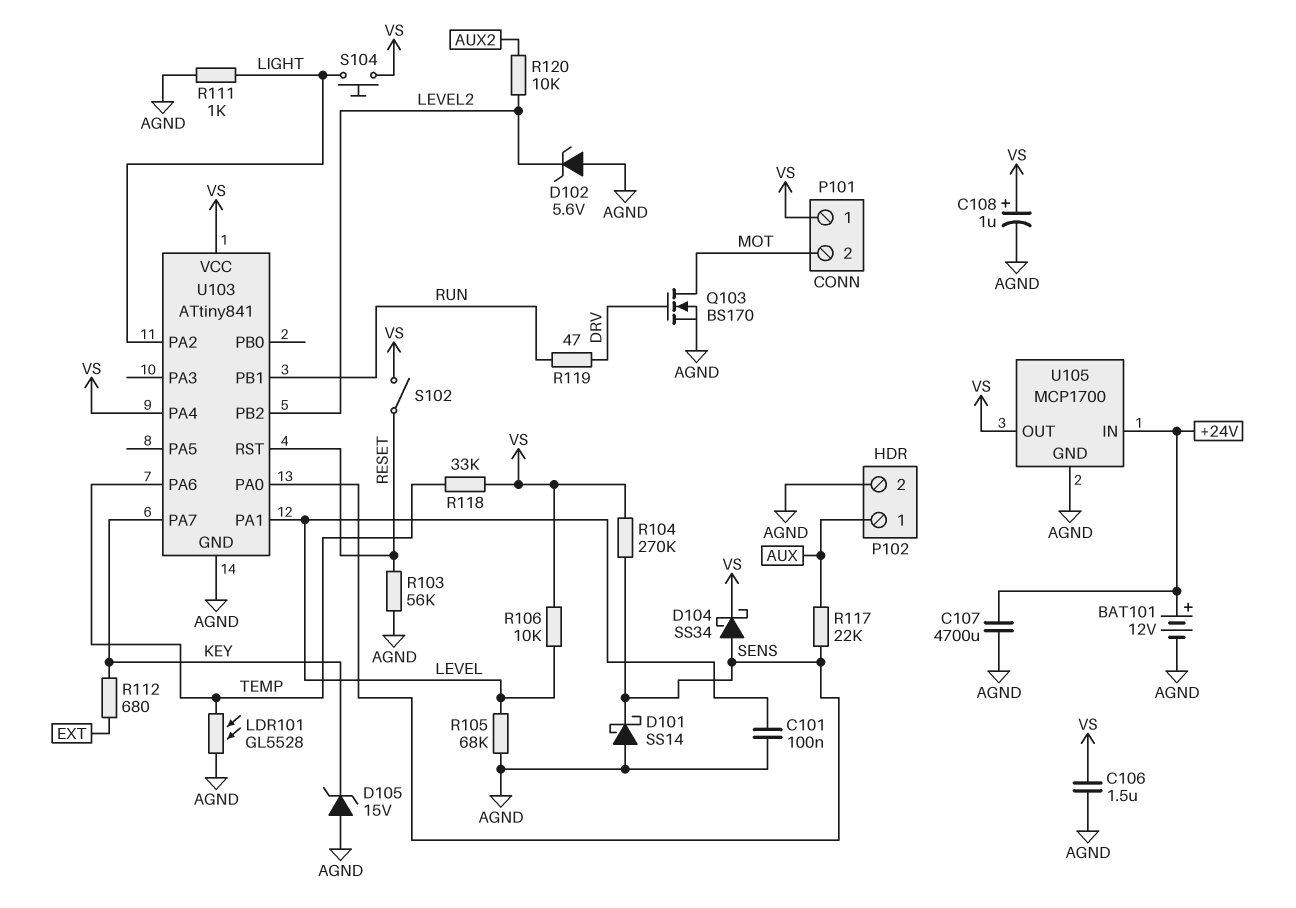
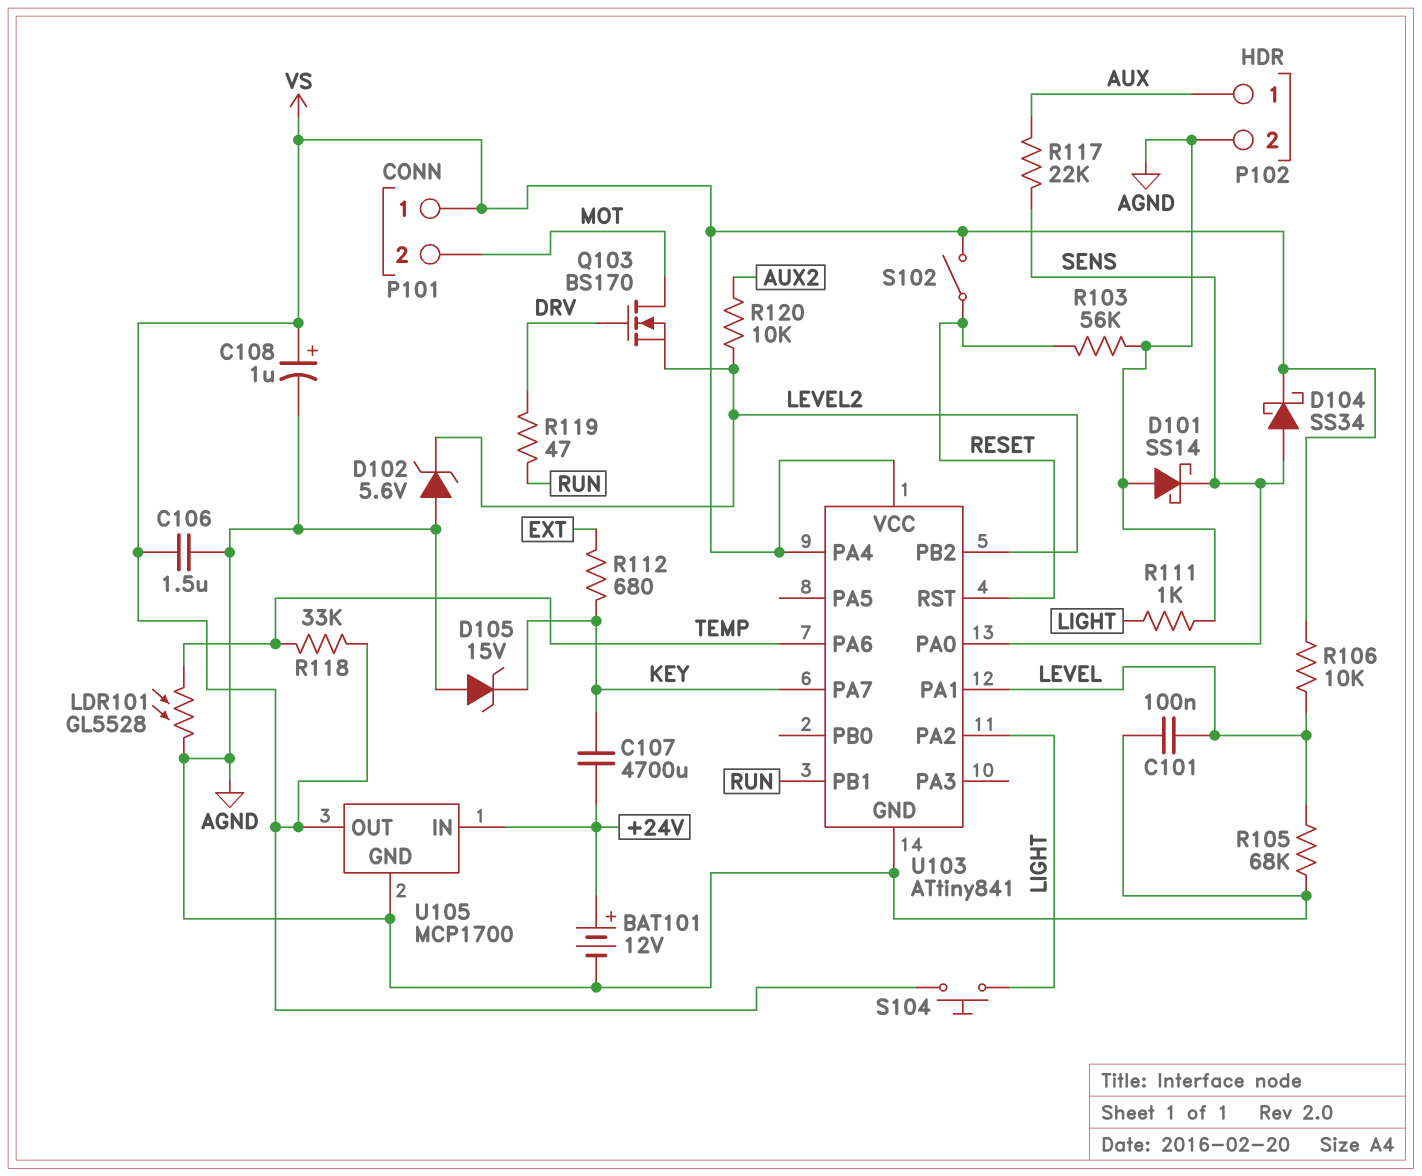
C107: 4700uF (+24V, AGND) -> 4700uF (+24V, KEY)
Q103: NMOS BS170 (G DRV, D MOT, S AGND) -> NMOS BS170 (G DRV, D MOT, S LEVEL2)
R104: 270k (SENS, VS) -> none

